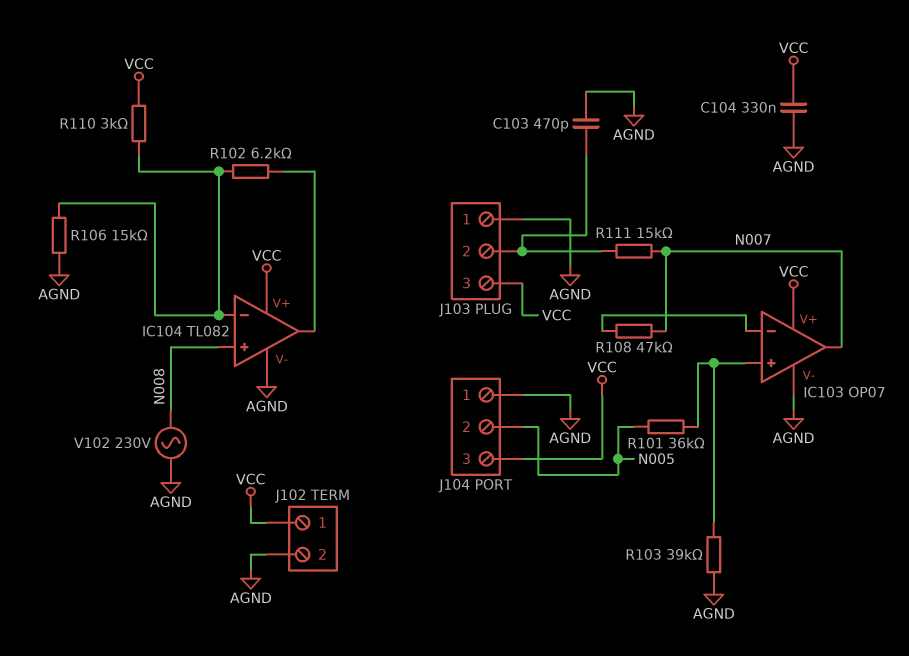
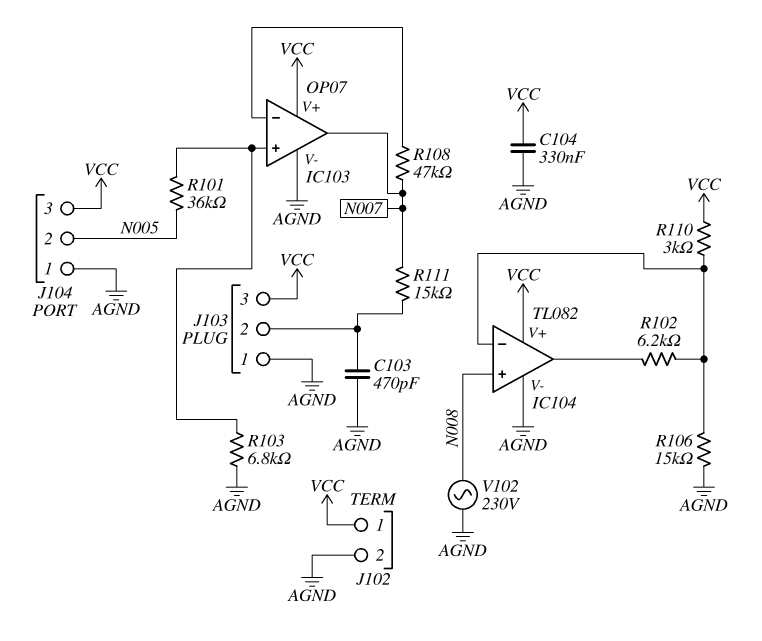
R103: 39k (AGND, IC103/in+) -> 6.8k (AGND, IC103/in+)

